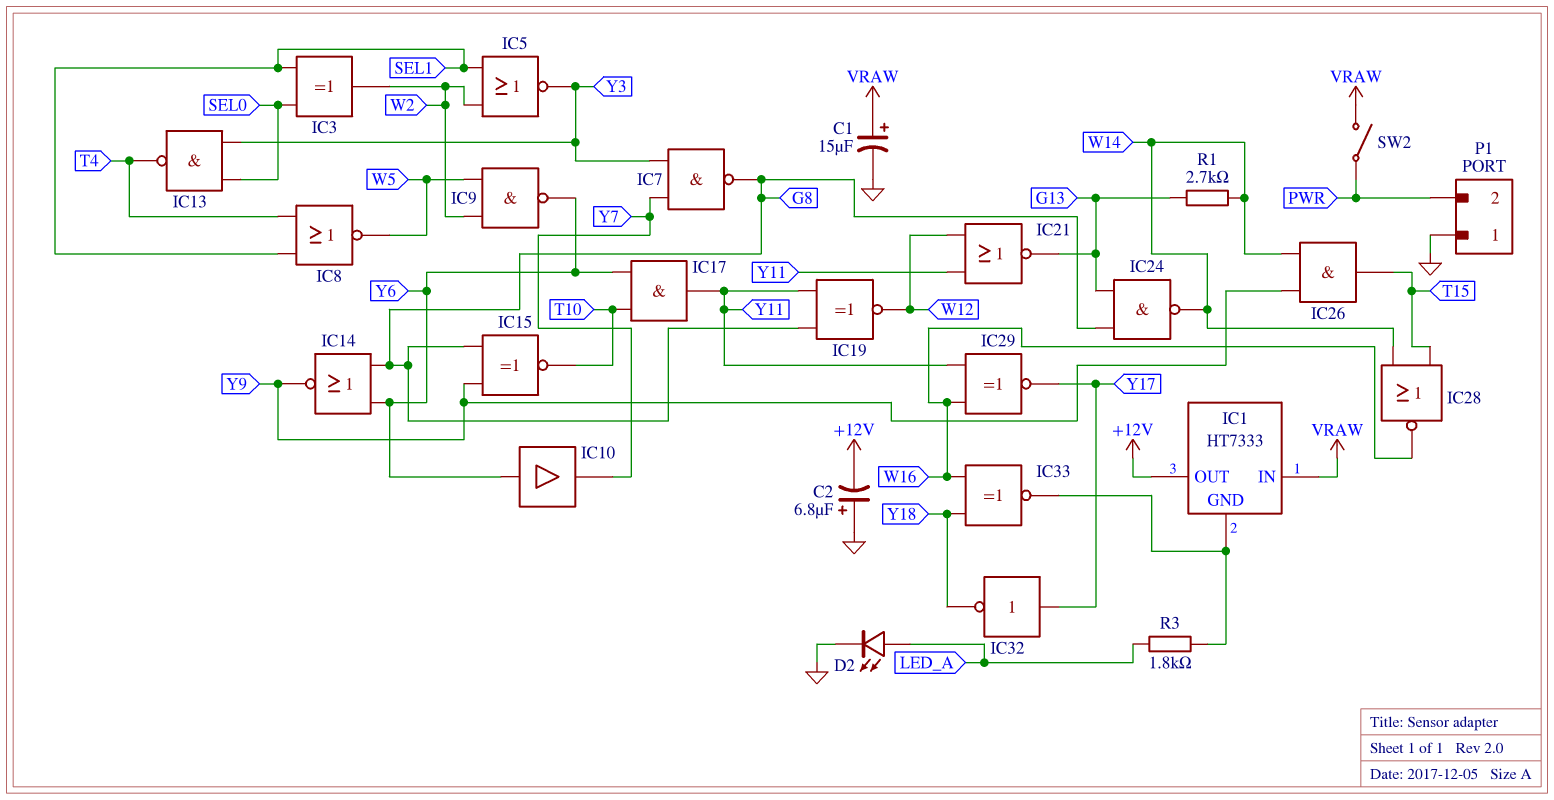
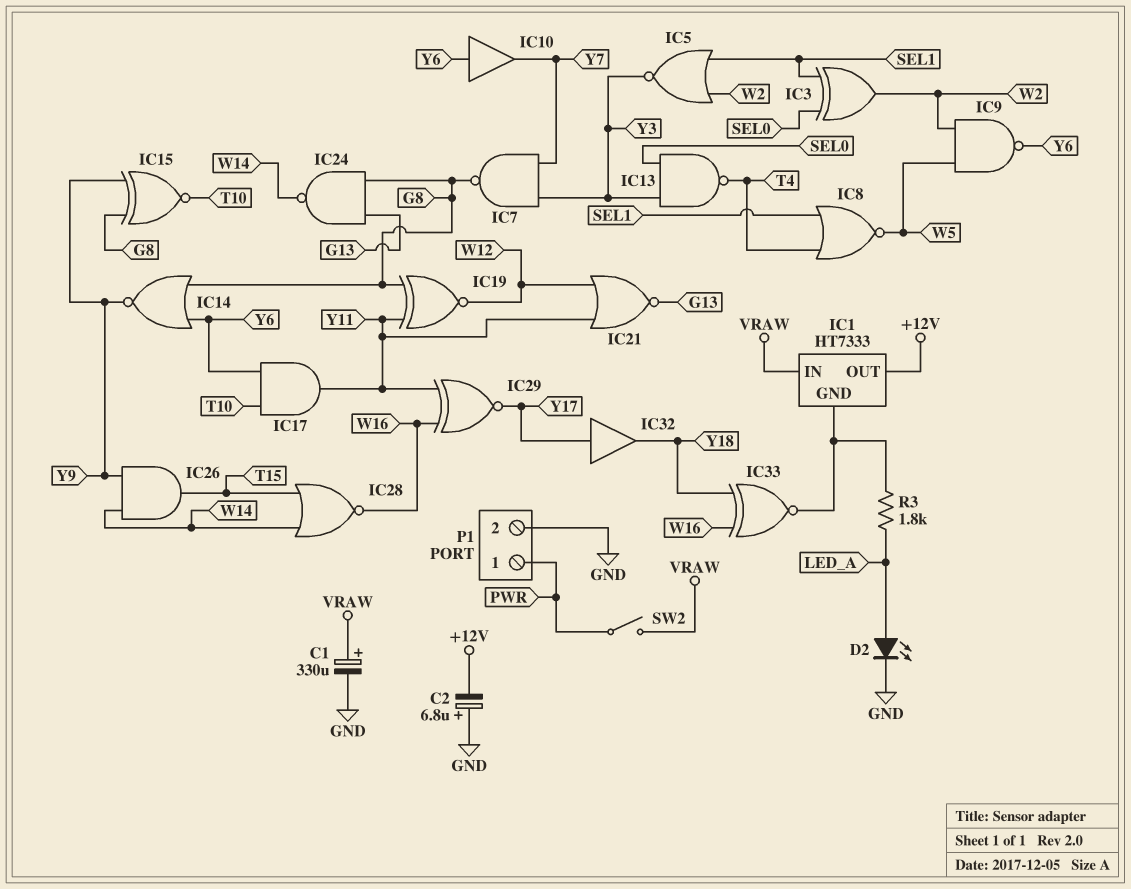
C1: 15uF (plus VRAW, minus GND) -> 330uF (plus VRAW, minus GND)
IC32: NOT (in Y17, out Y18) -> buffer (in Y17, out Y18)
P1 pin 1: GND -> PWR
P1 pin 2: PWR -> GND
R1: 2.7k (G13, W14) -> none

